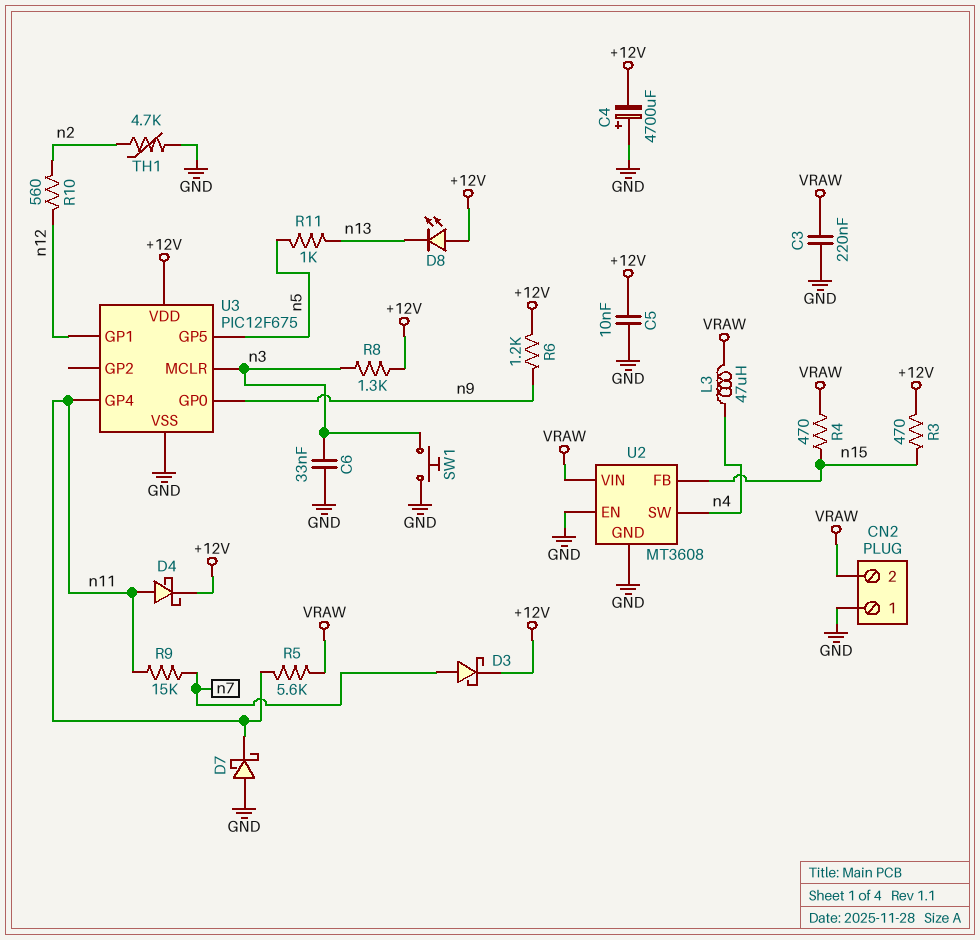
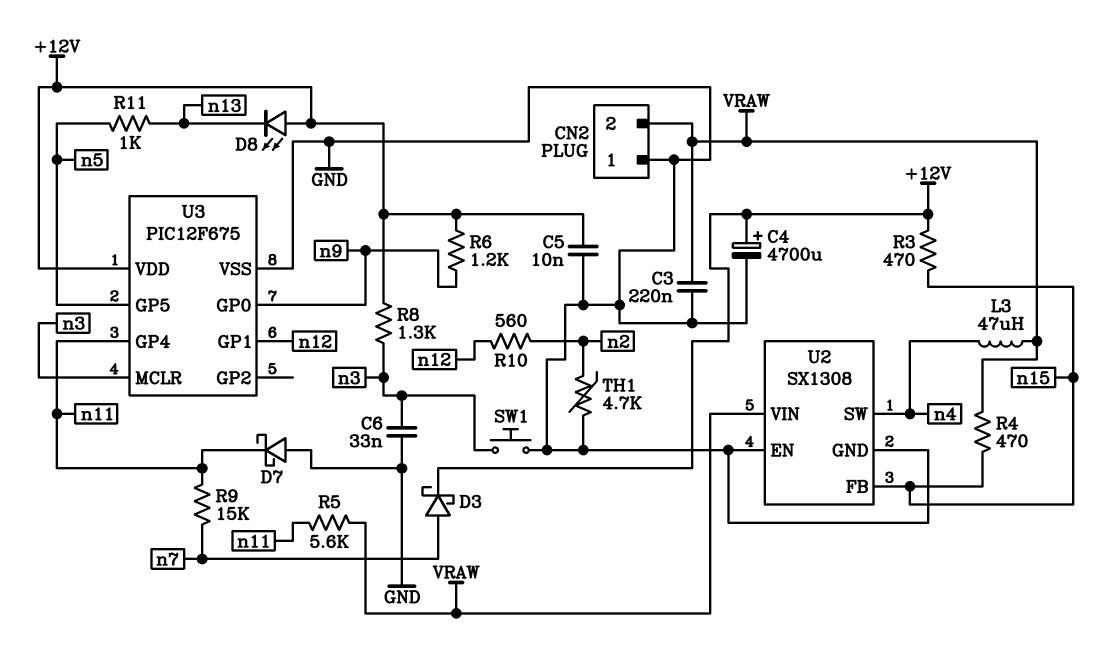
C4: 4700uF (plus GND, minus +12V) -> 4700uF (plus +12V, minus GND)
D4: schottky (A n11, K +12V) -> none
U2: MT3608 -> SX1308

